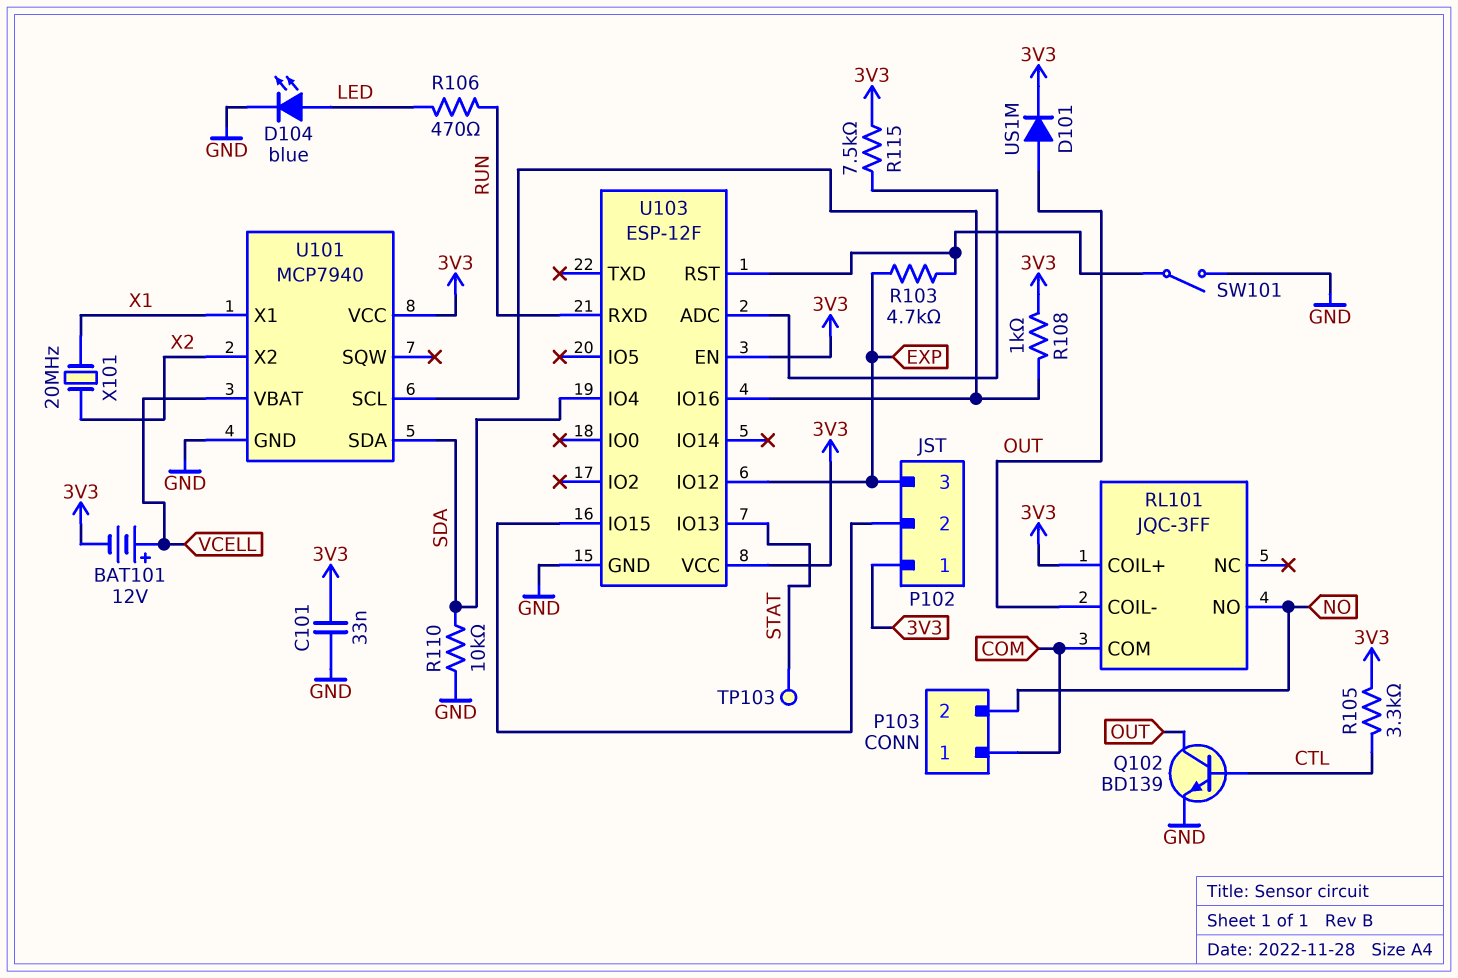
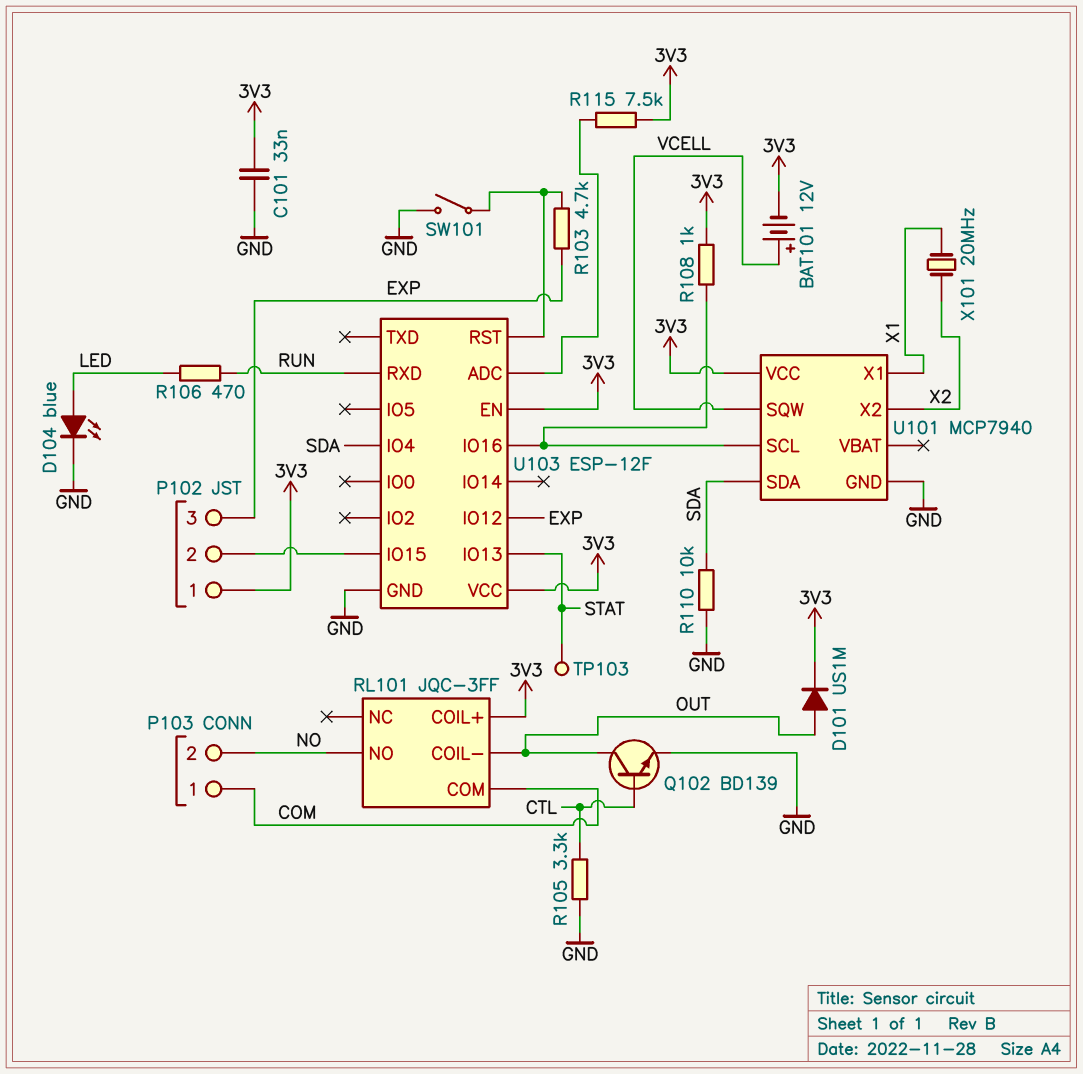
R105: 3.3k (3V3, CTL) -> 3.3k (CTL, GND)
U101 pin SQW: none -> VCELL
U101 pin VBAT: VCELL -> none

